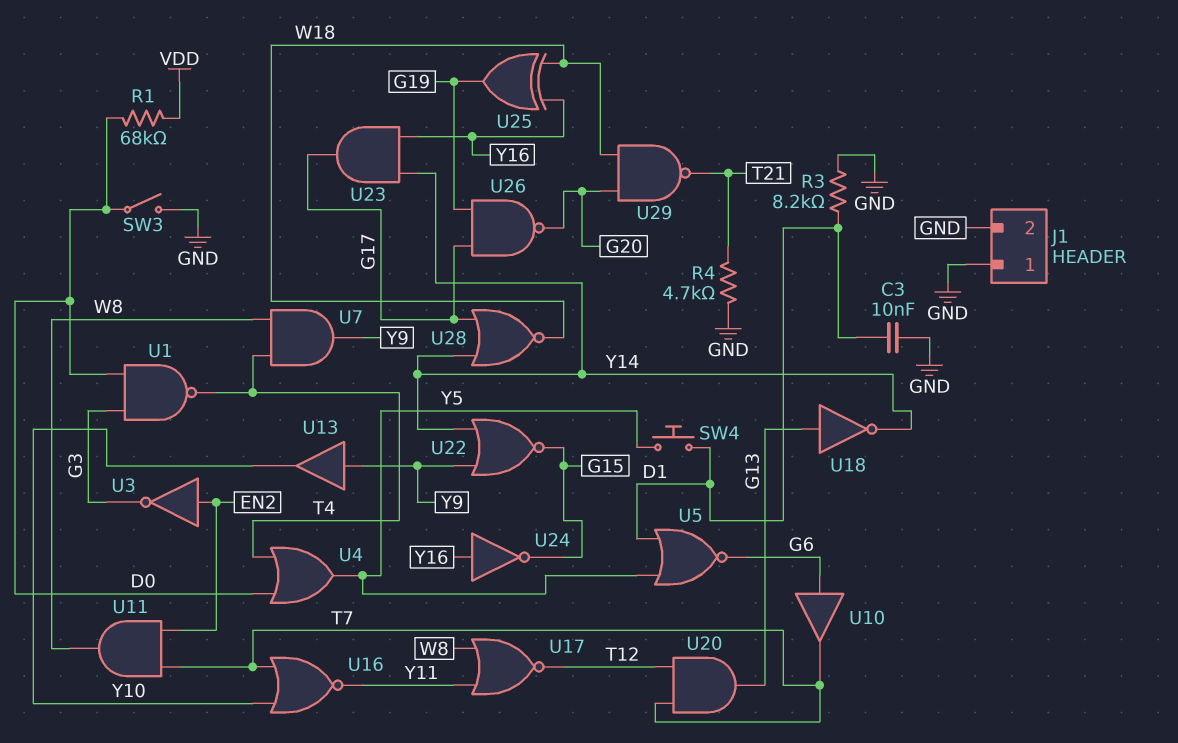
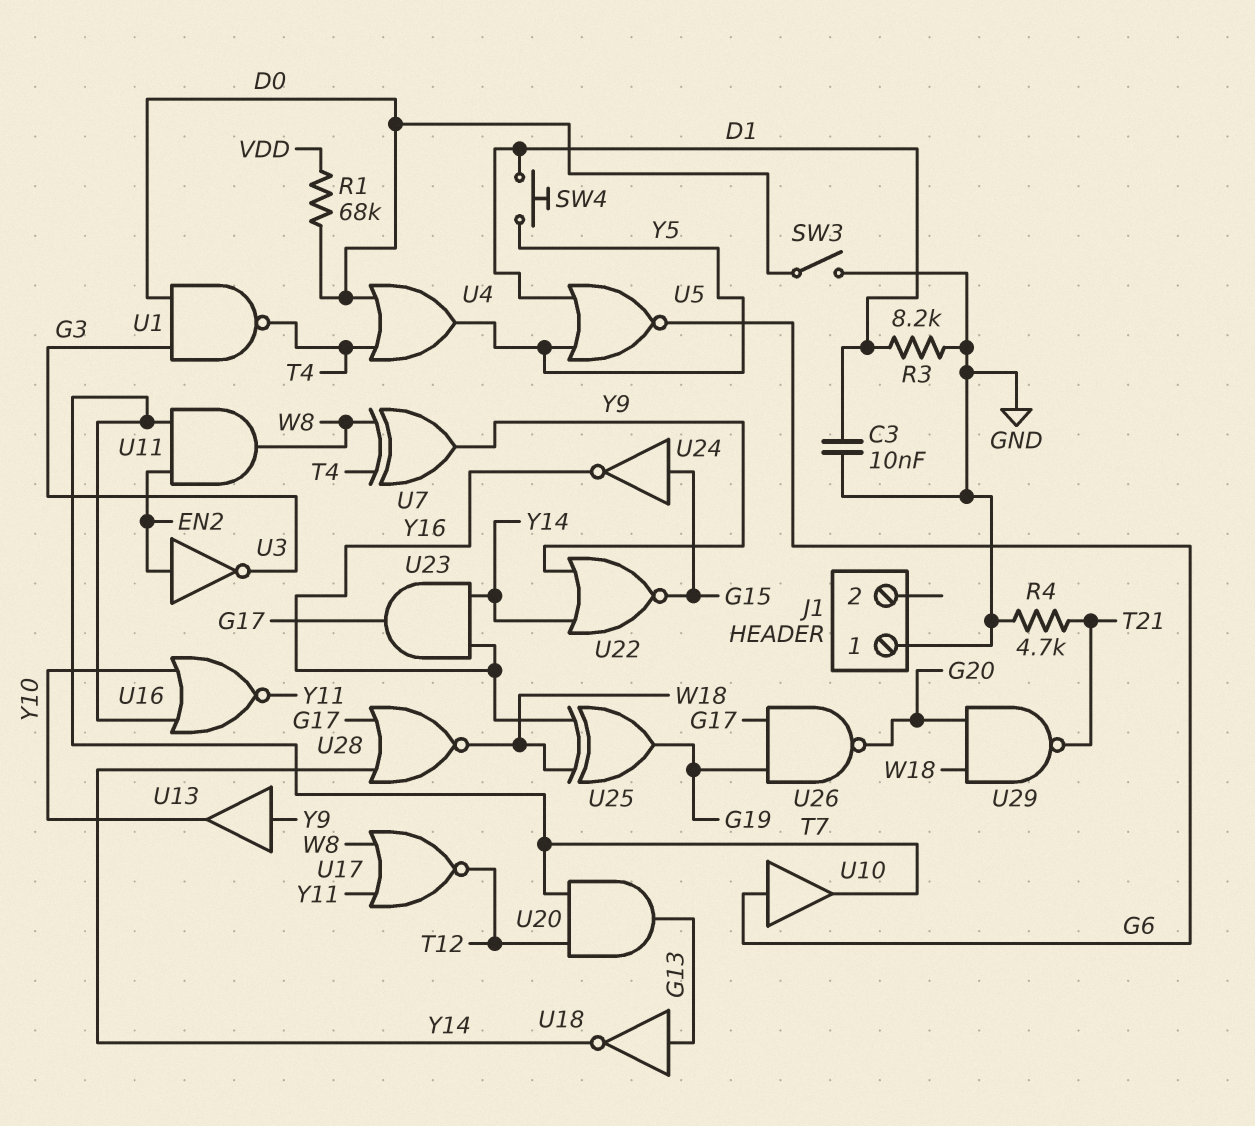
J1 pin 2: GND -> none
U7: AND (in T4, in W8, out Y9) -> XOR (in T4, in W8, out Y9)
U24: NOT (in Y16, out G15) -> NOT (in G15, out Y16)

